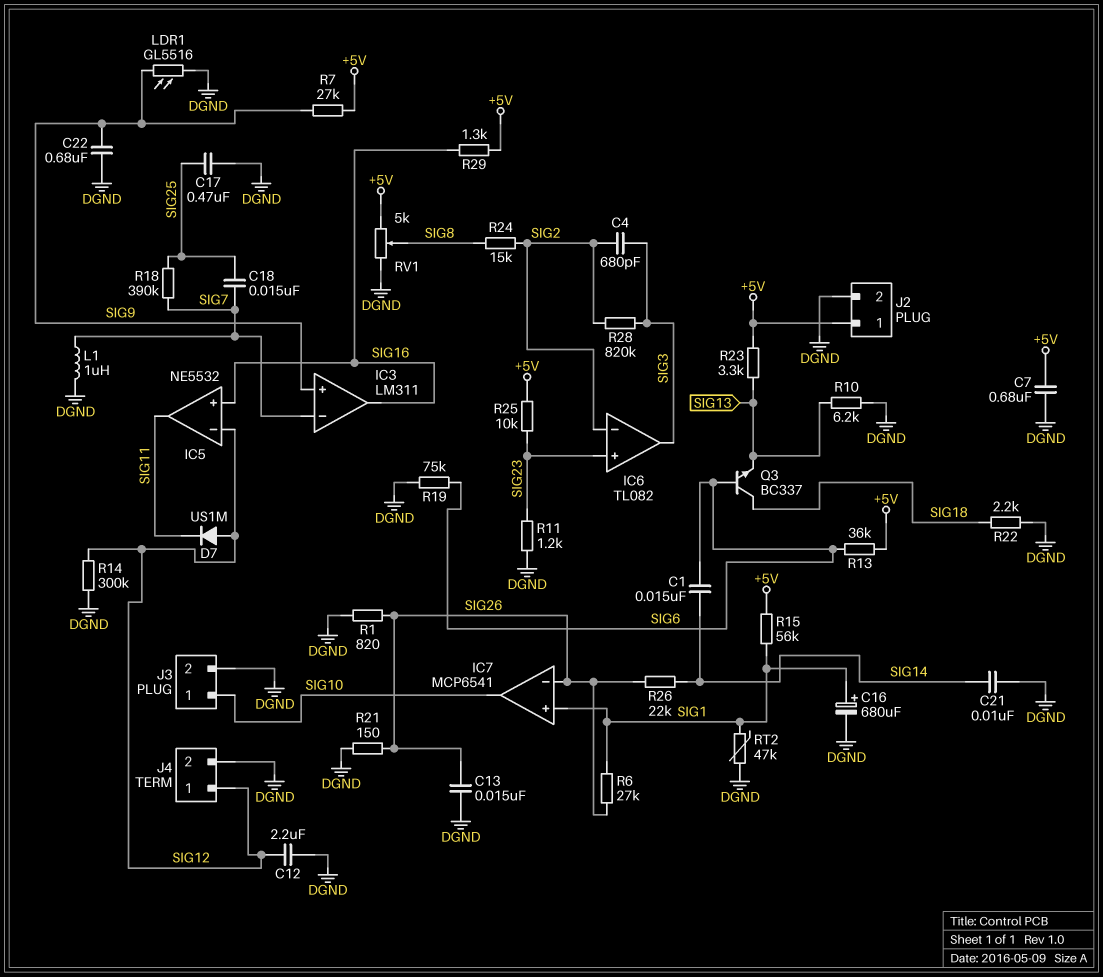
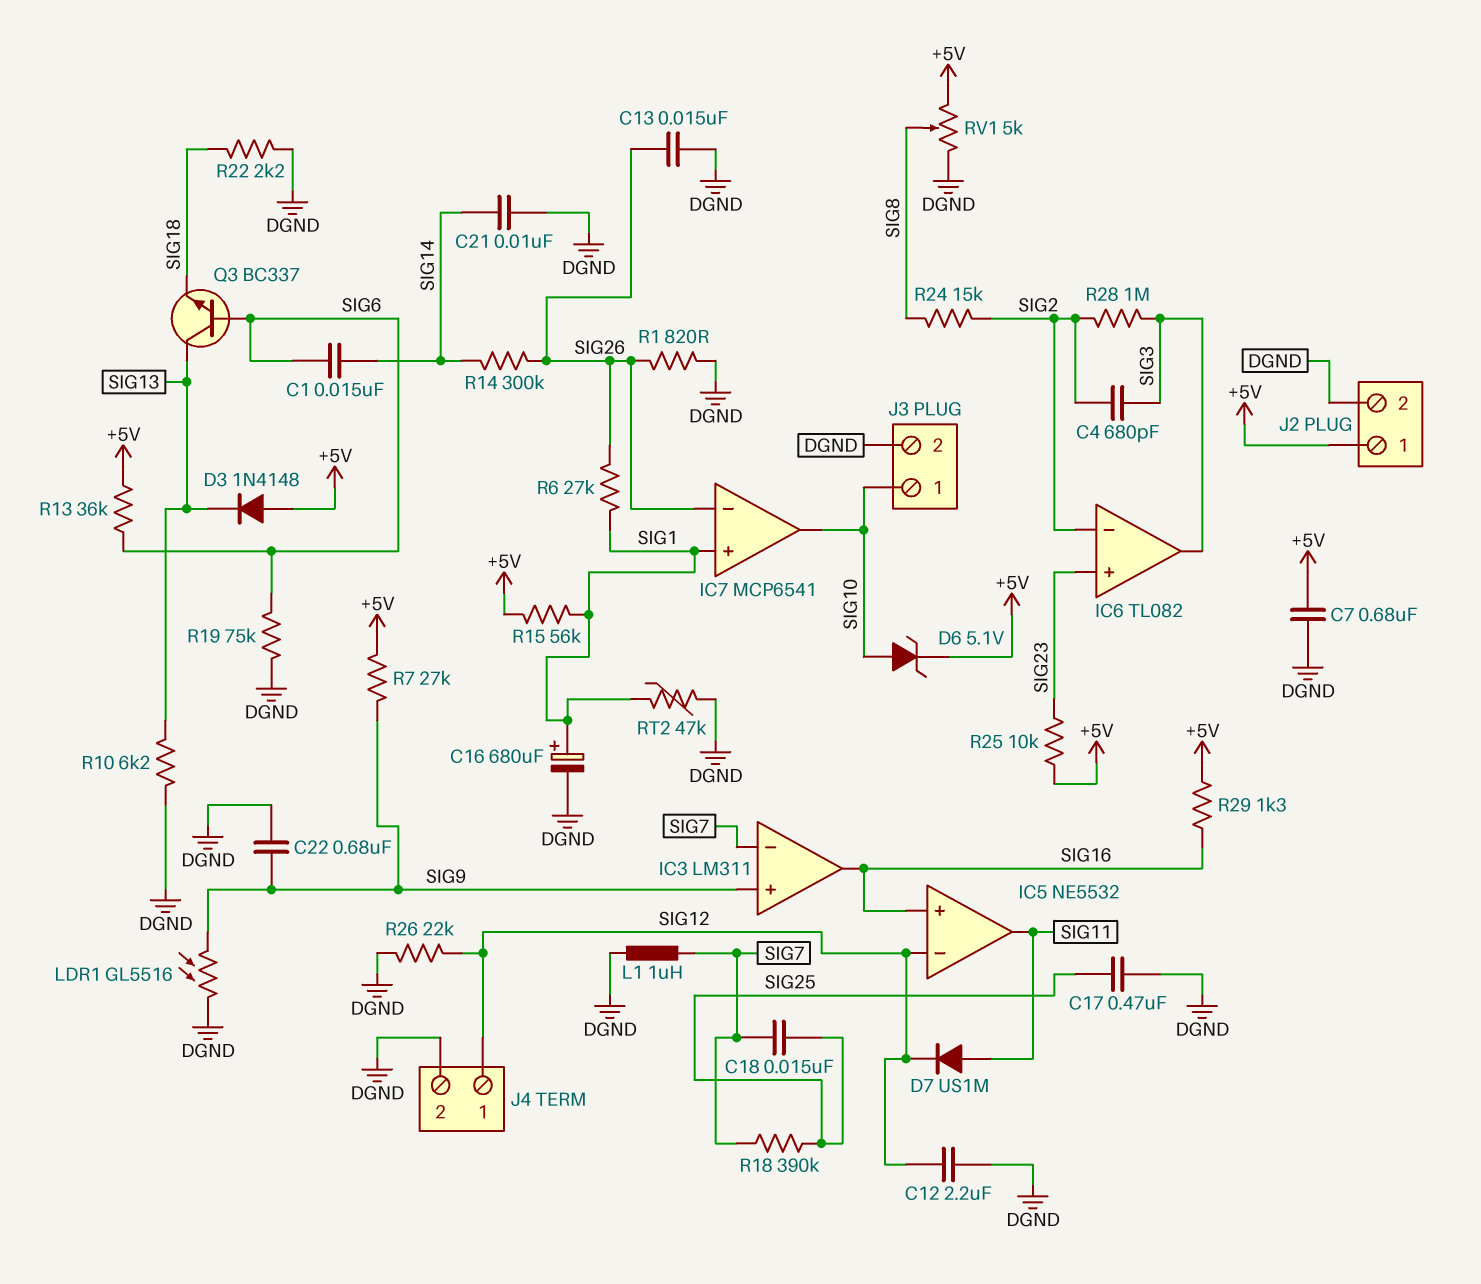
D3: none -> diode 1N4148 (A +5V, K SIG13)
D6: none -> zener 5.1V (A SIG10, K +5V)
D7: diode US1M (A SIG12, K SIG11) -> diode US1M (A SIG11, K SIG12)
Q3: NPN BC337 (B SIG6, C SIG18, E SIG13) -> NPN BC337 (B SIG6, C SIG13, E SIG18)
R11: 1.2k (DGND, SIG23) -> none
R14: 300k (DGND, SIG12) -> 300k (SIG14, SIG26)
R21: 150 (DGND, SIG26) -> none
R23: 3.3k (+5V, SIG13) -> none
R26: 22k (SIG14, SIG26) -> 22k (DGND, SIG12)
R28: 820k (SIG2, SIG3) -> 1M (SIG2, SIG3)

